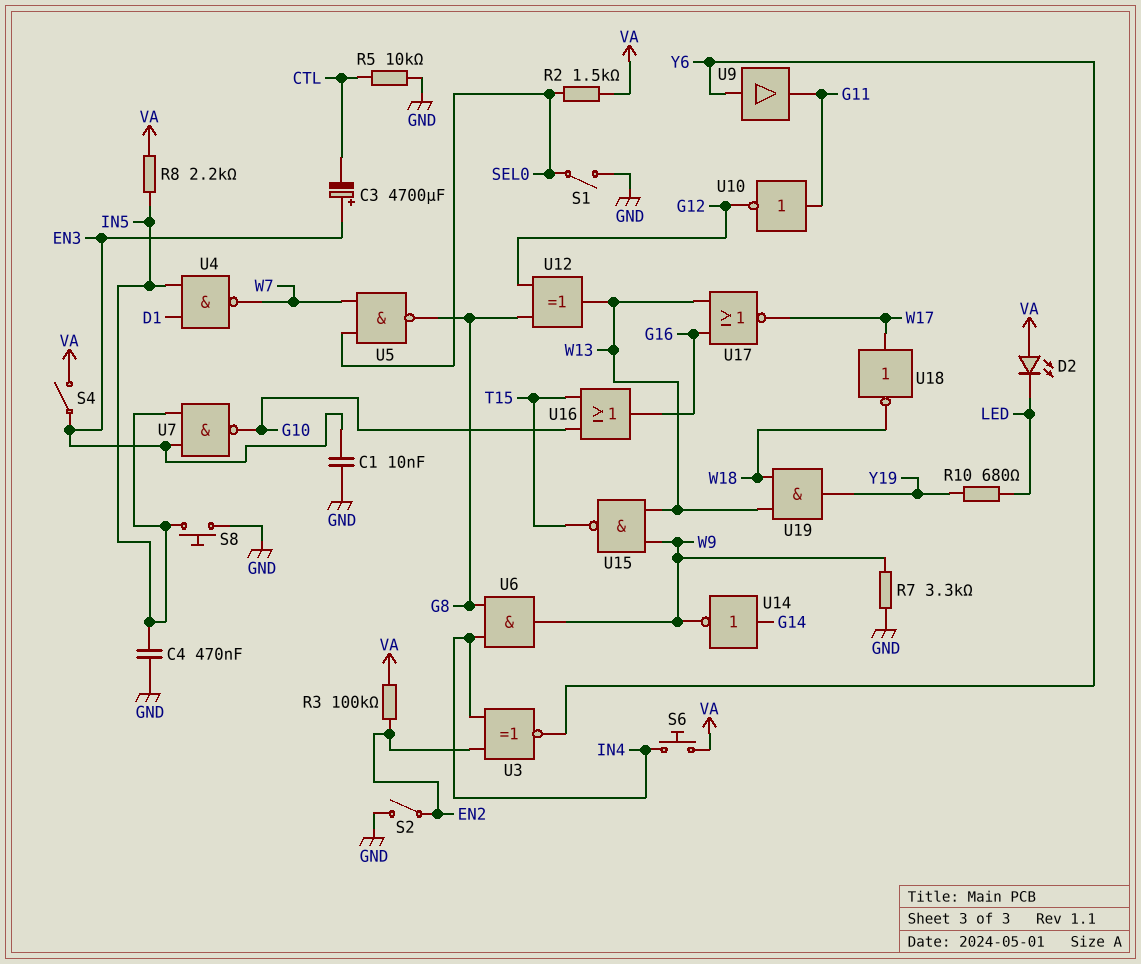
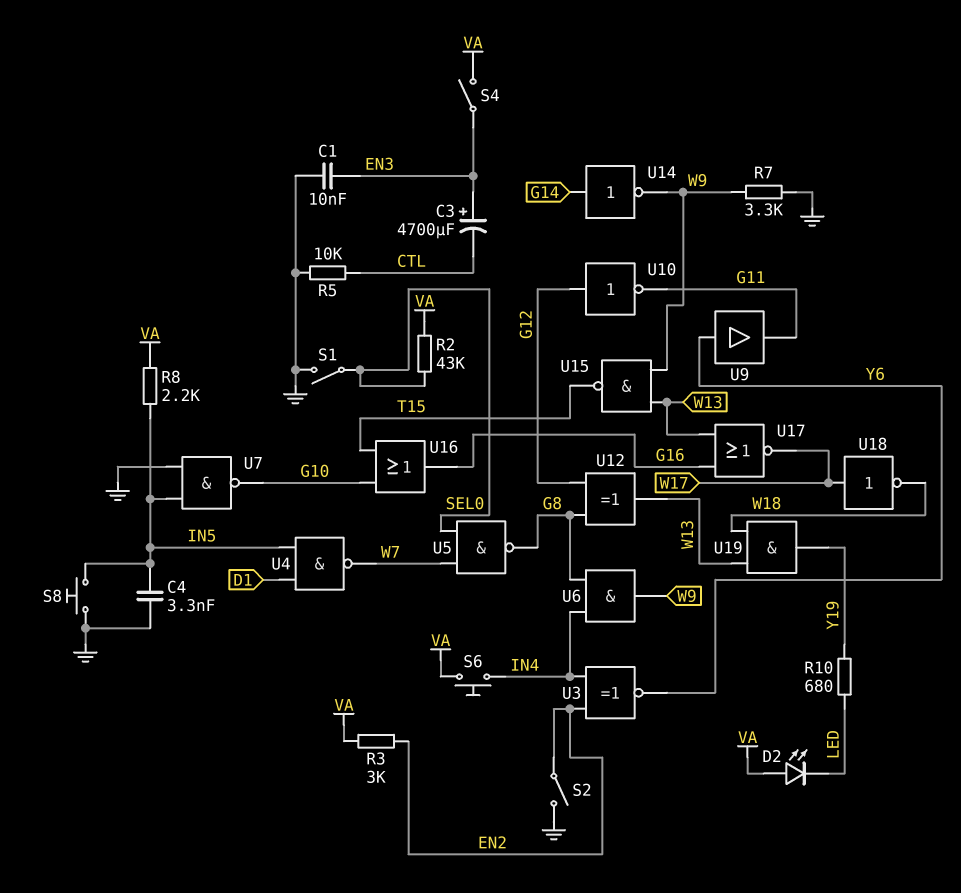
C4: 470nF (GND, IN5) -> 3.3nF (GND, IN5)
R2: 1.5k (SEL0, VA) -> 43k (SEL0, VA)
R3: 100k (EN2, VA) -> 3k (EN2, VA)
U7: NAND (in EN3, in IN5, out G10) -> NAND (in GND, in IN5, out G10)
U10: NOT (in G11, out G12) -> NOT (in G12, out G11)

